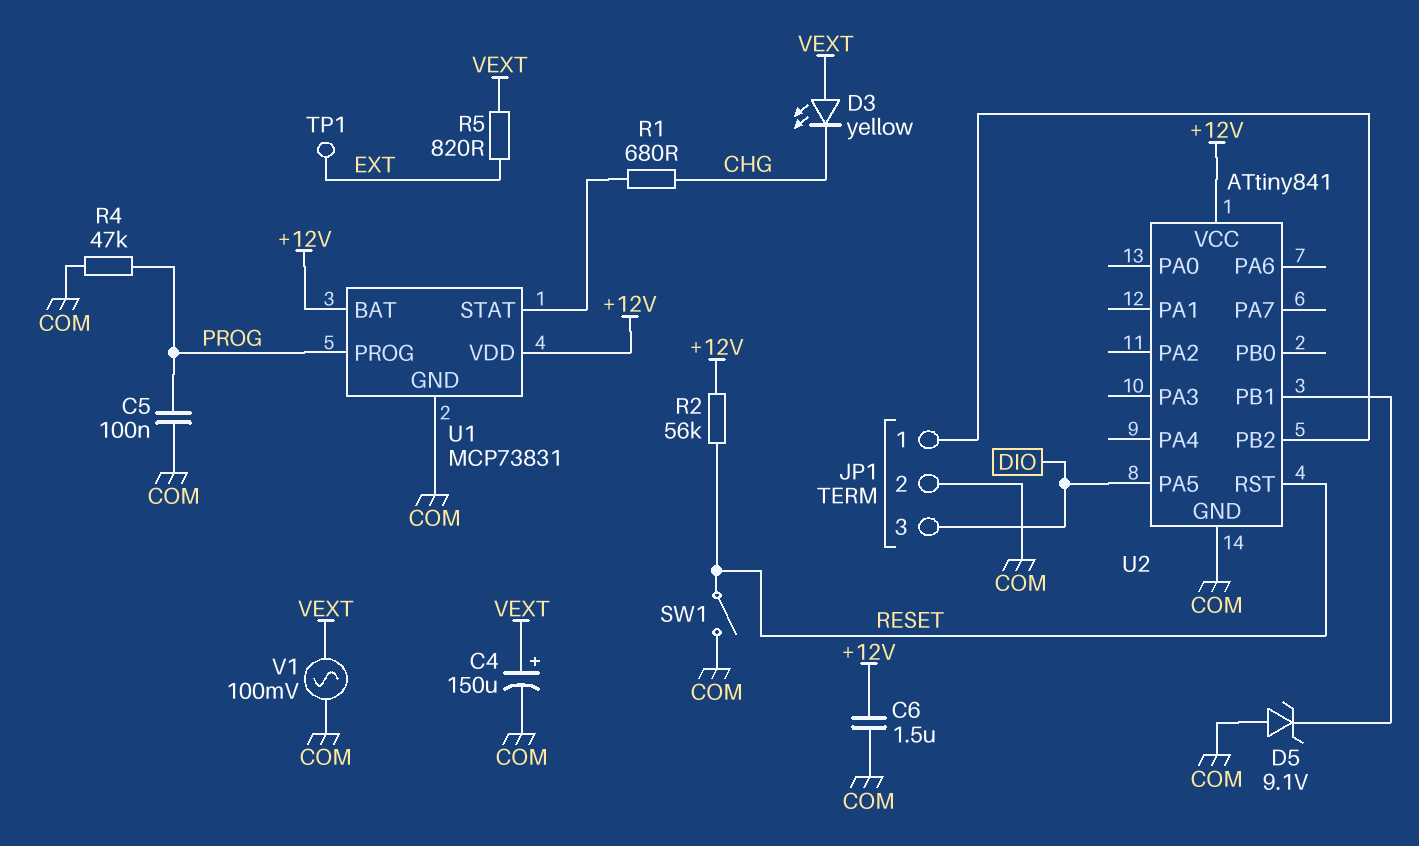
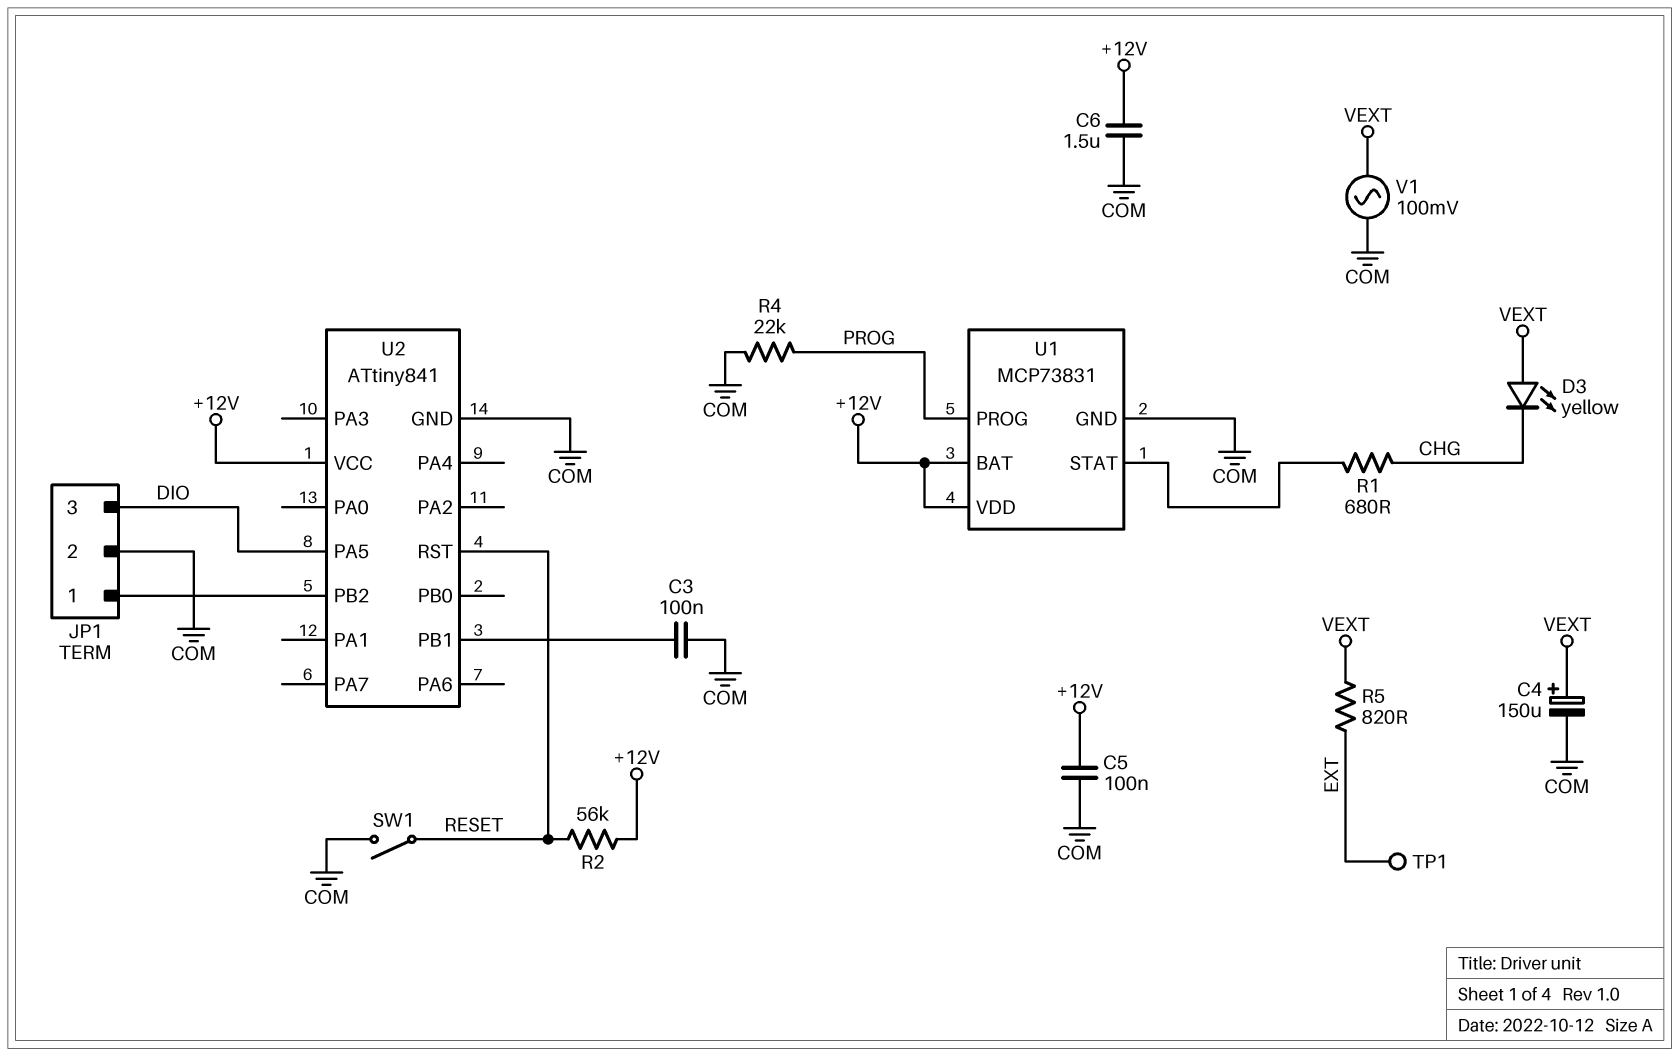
C3: none -> 100nF (COM, U2/PB1)
C5: 100nF (COM, PROG) -> 100nF (+12V, COM)
D5: zener 9.1V (A COM, K U2/PB1) -> none
R4: 47k (COM, PROG) -> 22k (COM, PROG)

